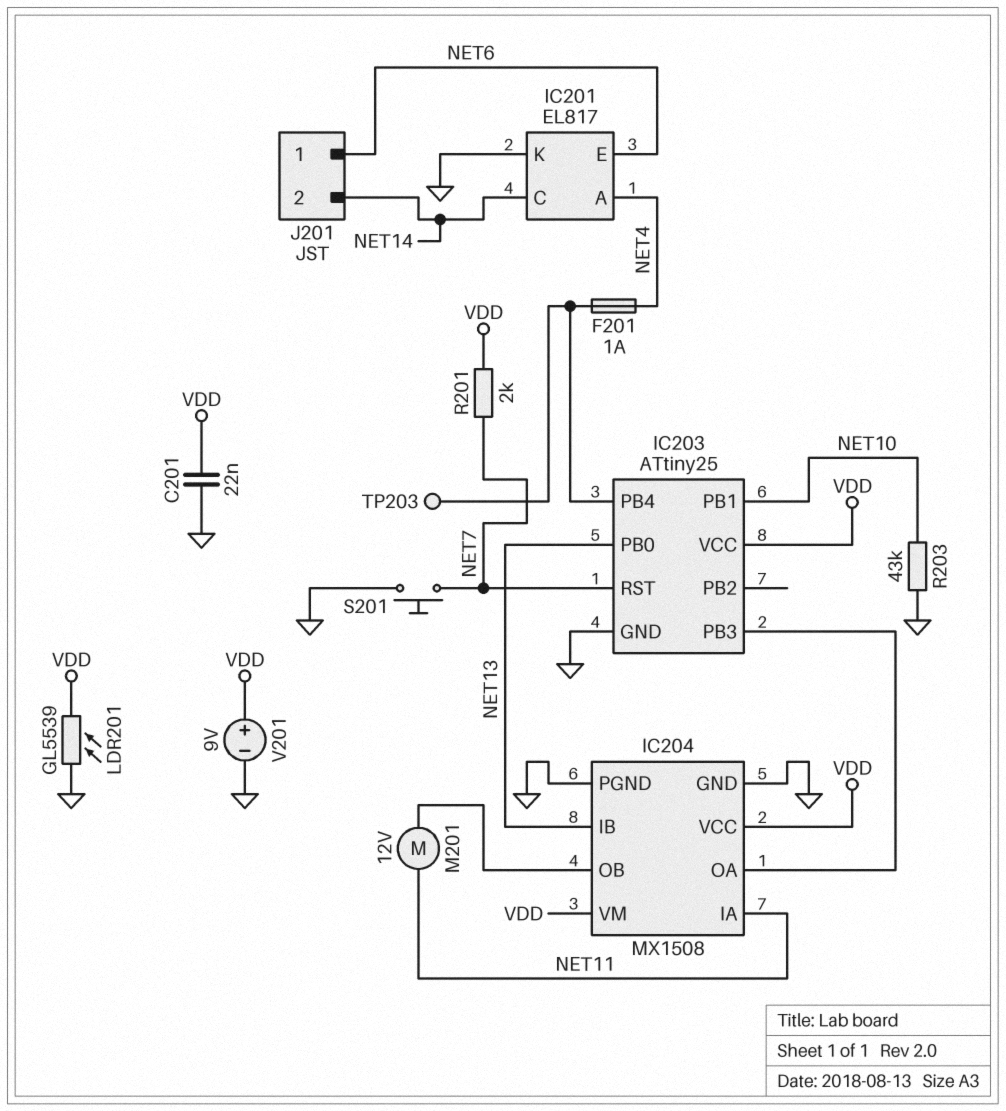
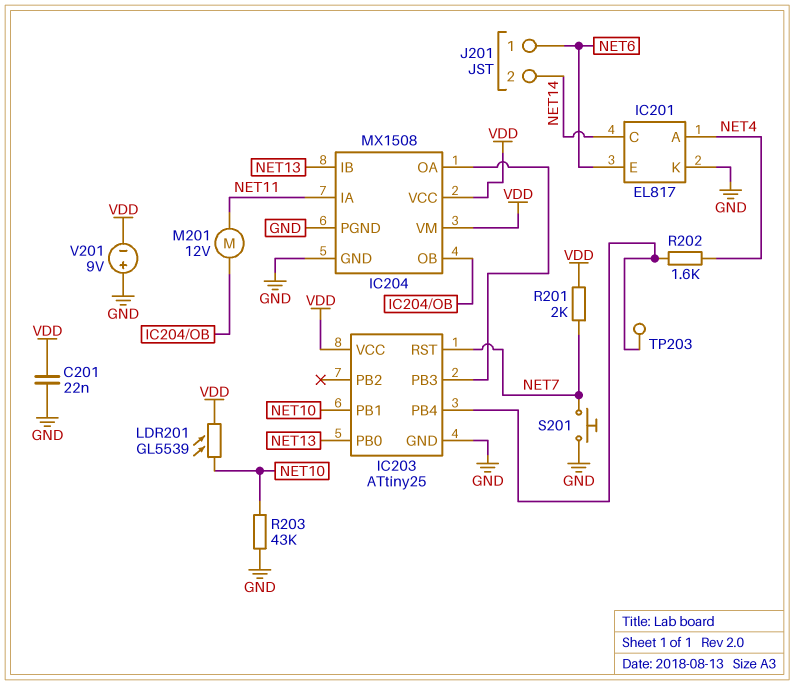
F201: 1A (IC203/PB4, NET4) -> none
LDR201: GL5539 (GND, VDD) -> GL5539 (NET10, VDD)
R202: none -> 1.6k (IC203/PB4, NET4)
V201: 9V (plus VDD, minus GND) -> 9V (plus GND, minus VDD)

